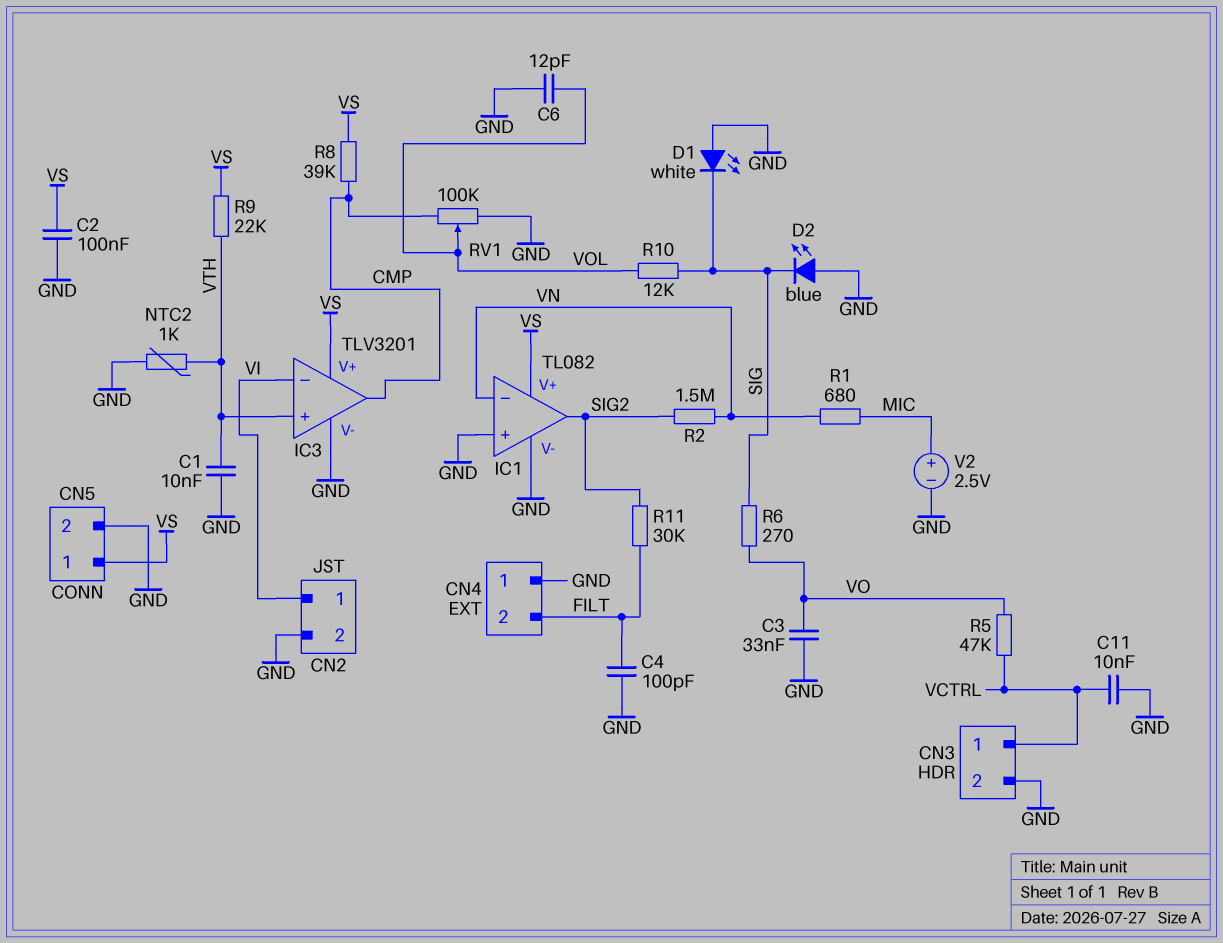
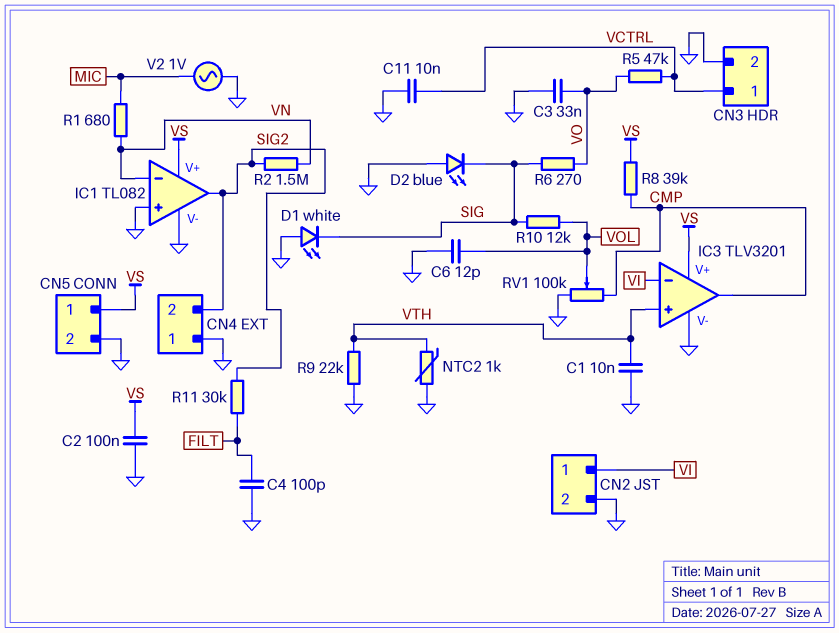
CN4 pin 2: FILT -> SIG2
R9: 22k (VS, VTH) -> 22k (GND, VTH)
V2: 2.5V (plus MIC, minus GND) -> AC 1V (GND, MIC)

